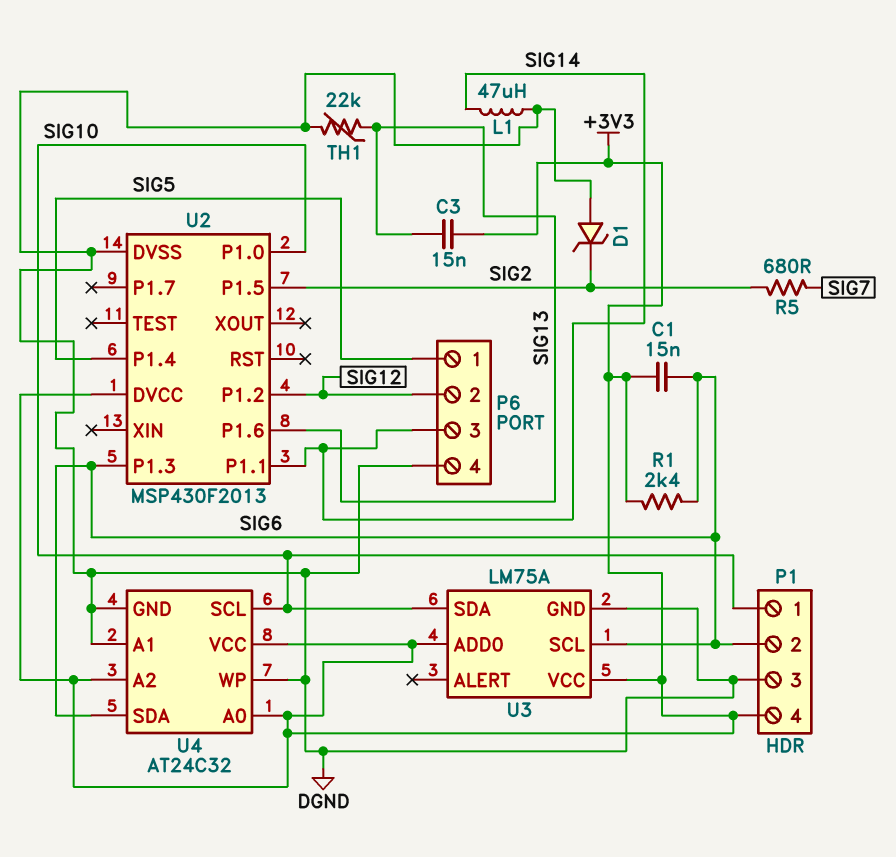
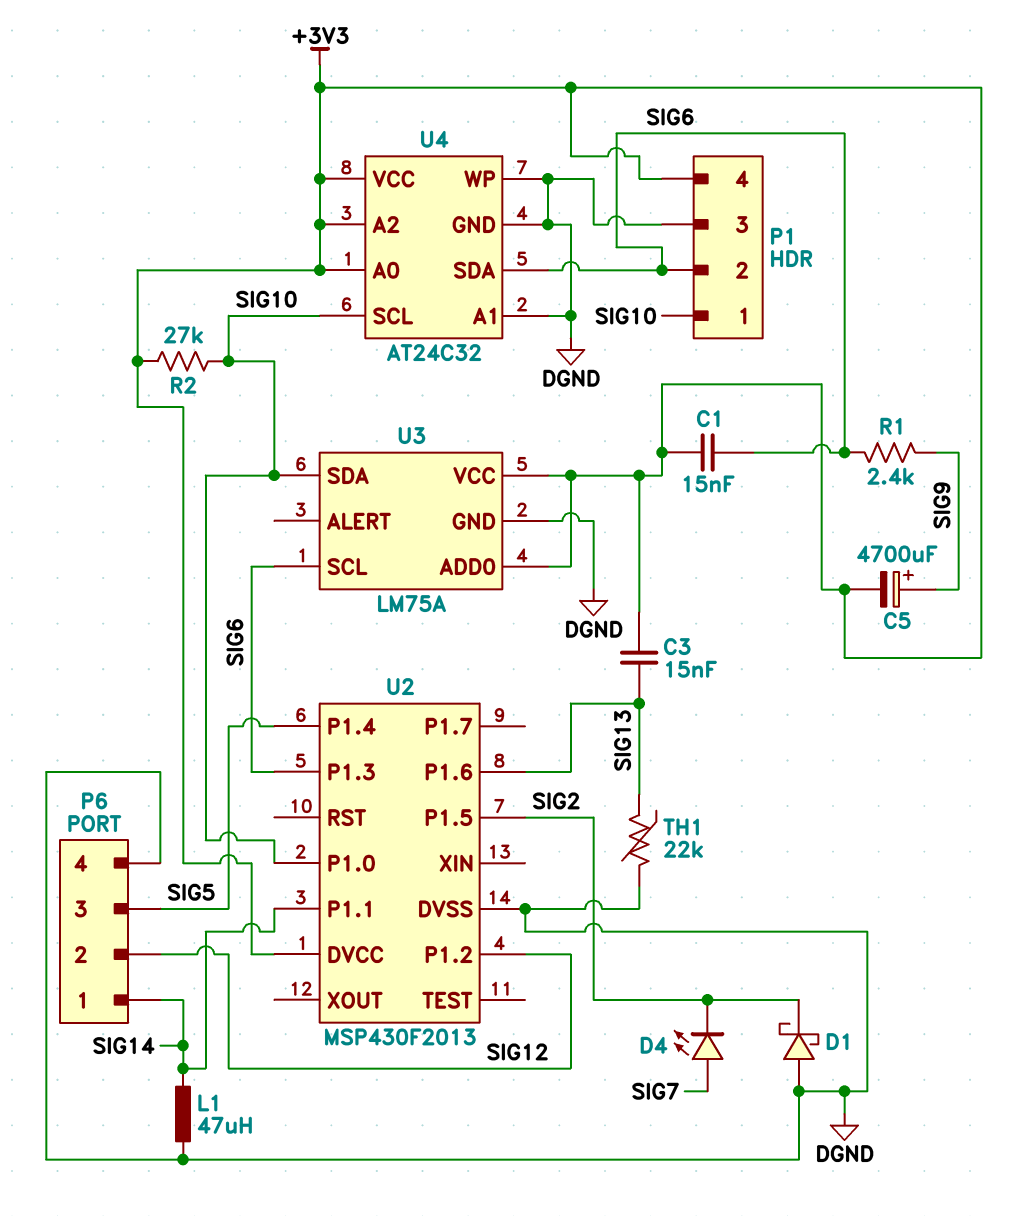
C5: none -> 4700uF (plus SIG9, minus +3V3)
D1: zener (A DGND, K SIG2) -> schottky (A DGND, K SIG2)
D4: none -> LED (A SIG7, K SIG2)
P6 pin 1: SIG5 -> SIG14
P6 pin 3: SIG14 -> SIG5
R1: 2.4k (+3V3, SIG6) -> 2.4k (SIG6, SIG9)
R2: none -> 27k (+3V3, SIG10)
R5: 680 (SIG2, SIG7) -> none

